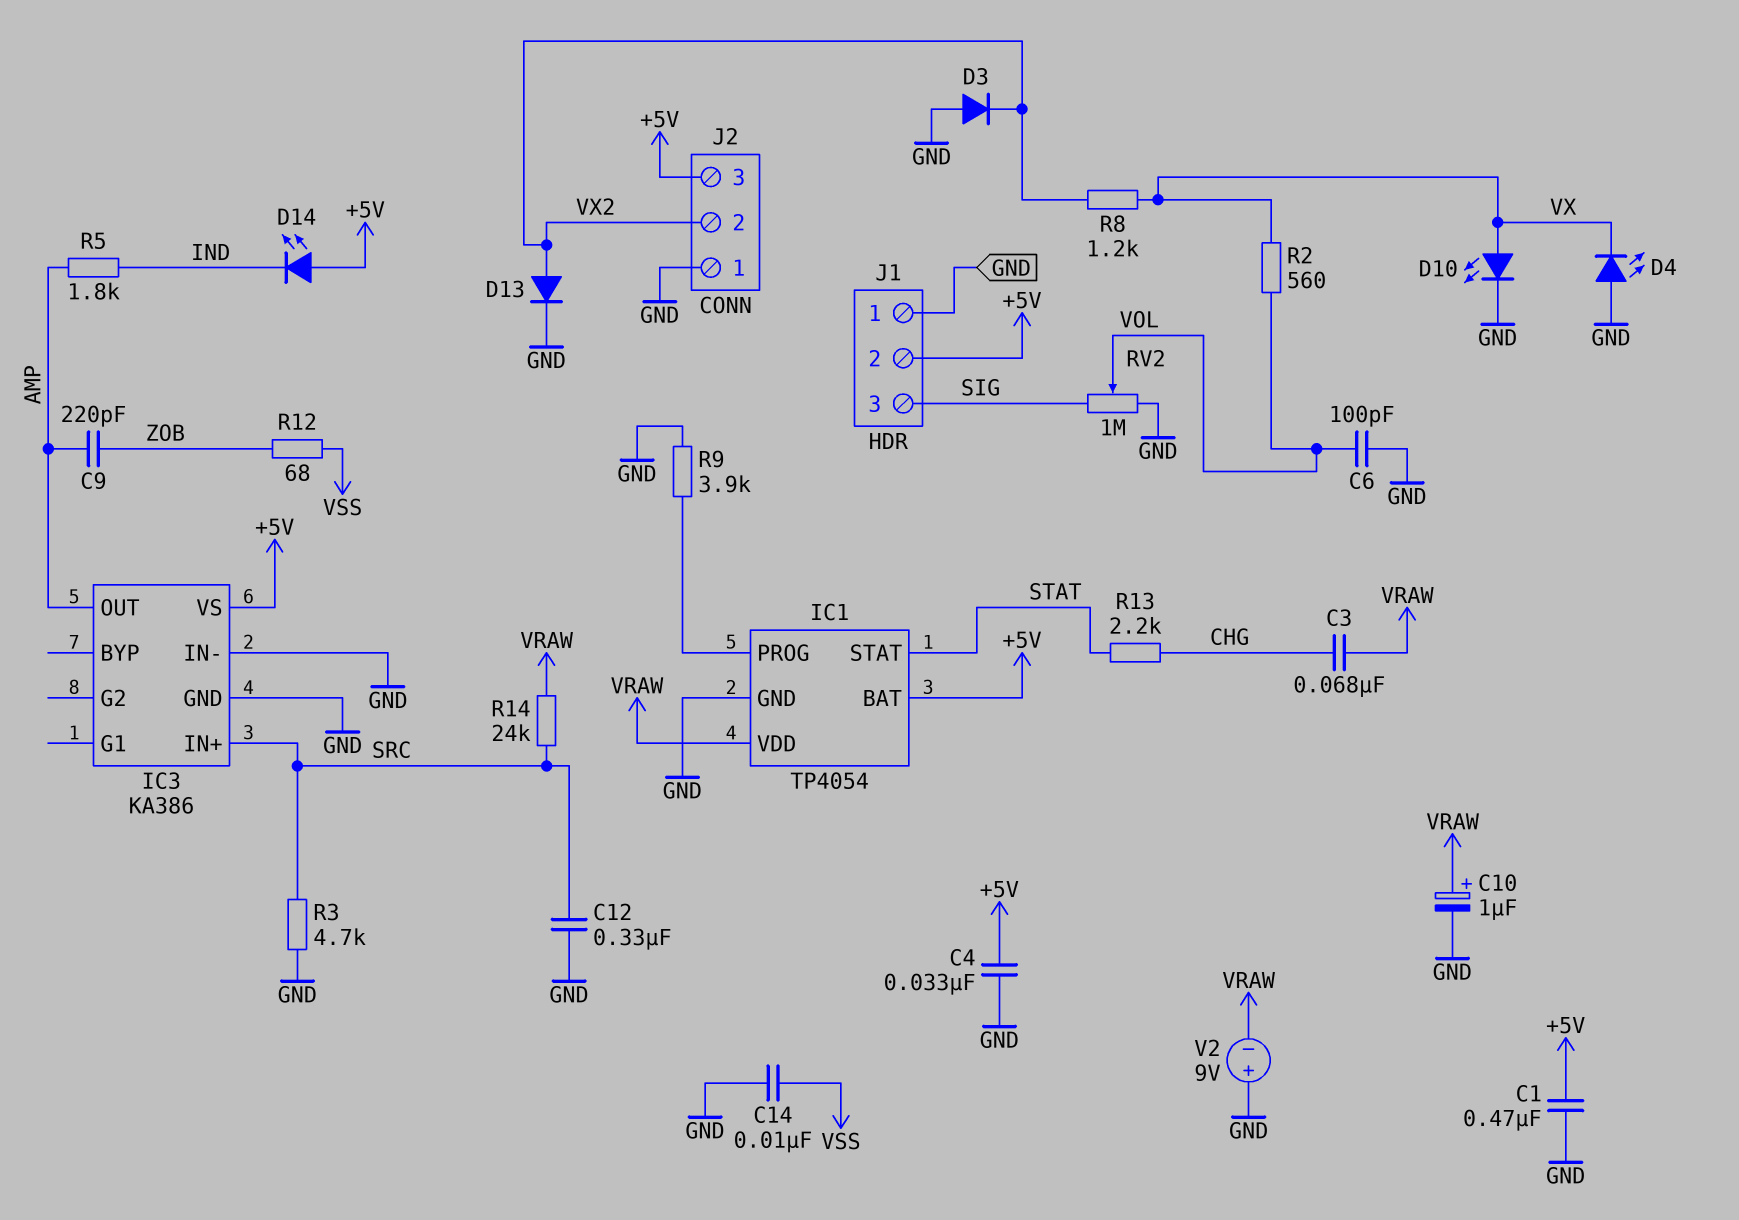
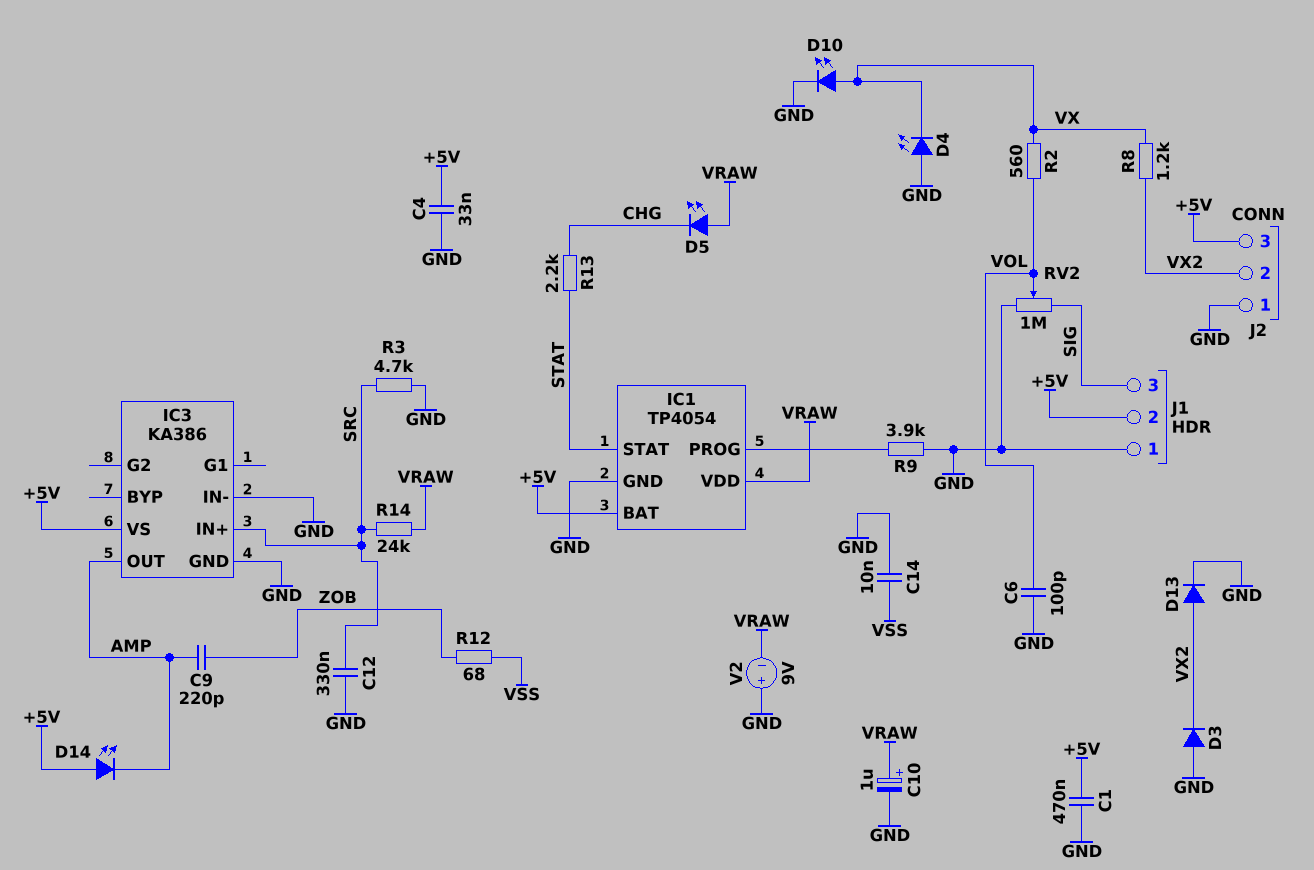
C3: 68nF (CHG, VRAW) -> none
D5: none -> LED (A VRAW, K CHG)
D14: LED (A +5V, K IND) -> LED (A +5V, K AMP)
R5: 1.8k (AMP, IND) -> none

